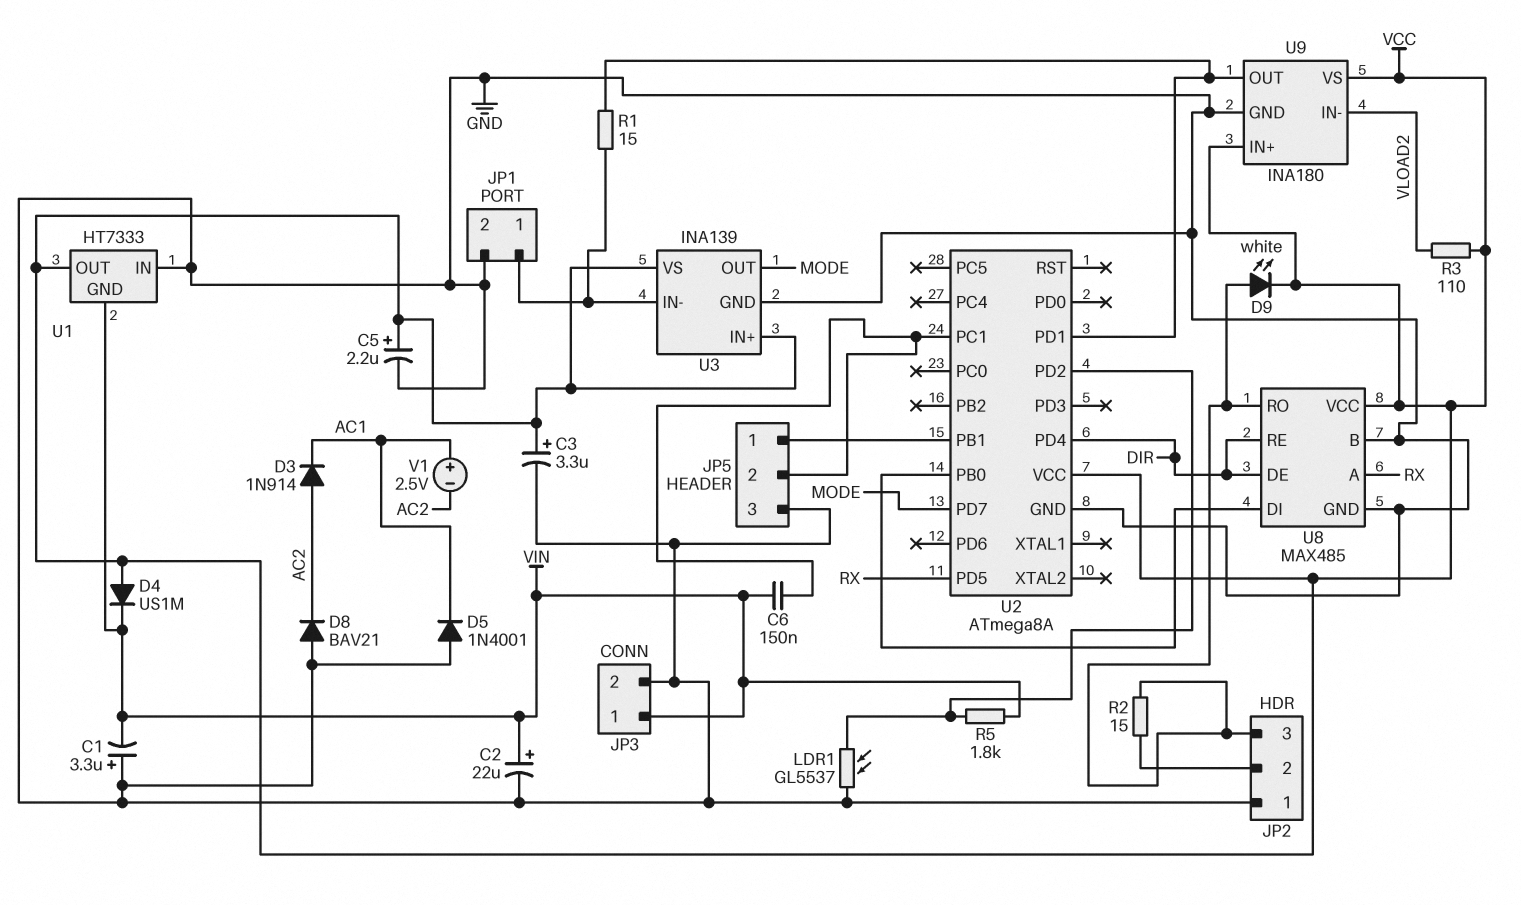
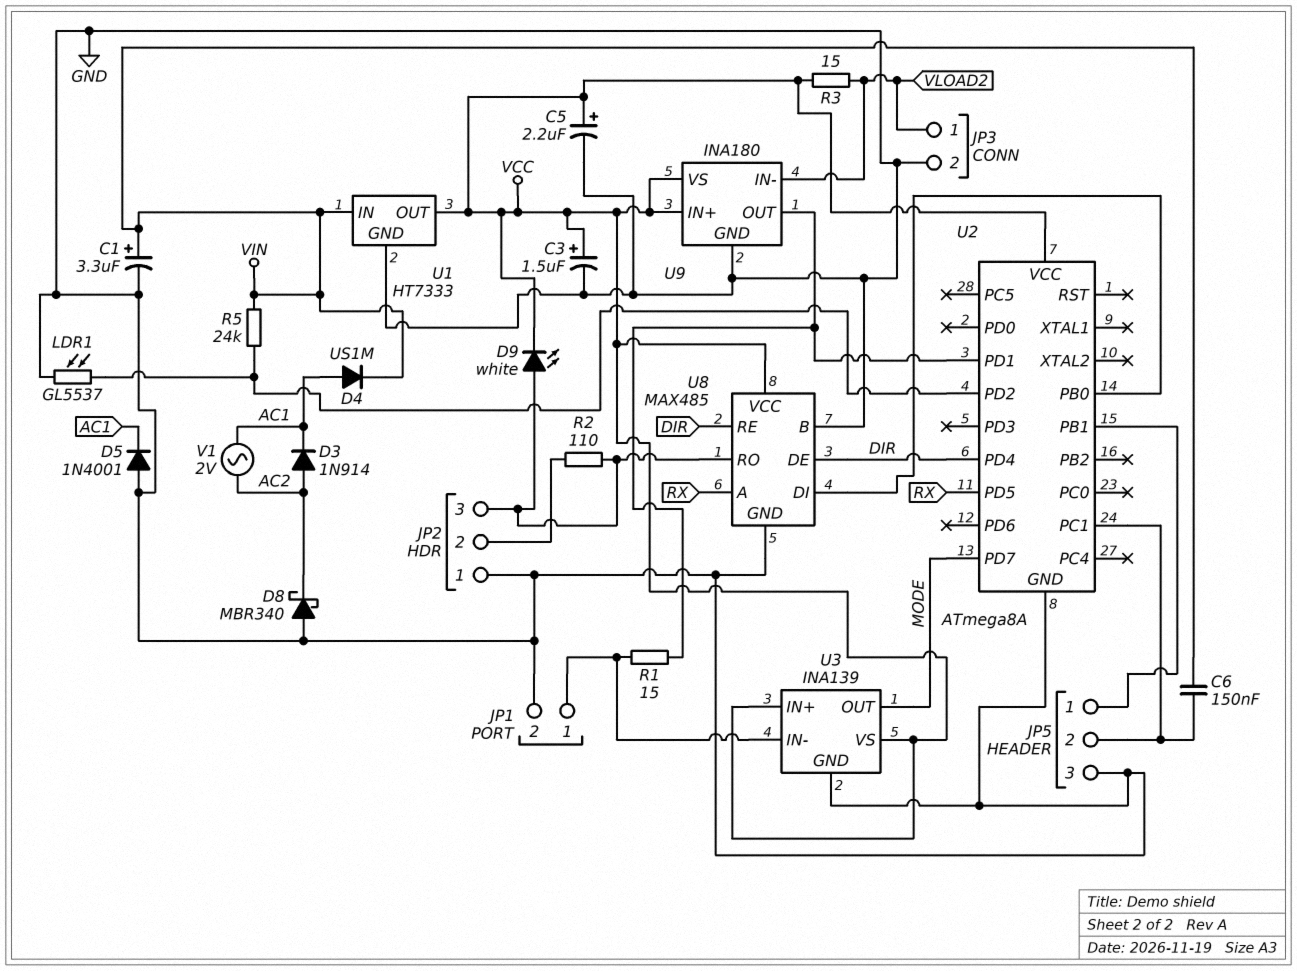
C1: 3.3uF (plus GND, minus VIN) -> 3.3uF (plus VIN, minus GND)
C2: 22uF (plus VIN, minus GND) -> none
C3: 3.3uF (plus VCC, minus GND) -> 1.5uF (plus VCC, minus GND)
D4: diode US1M (A VCC, K VIN) -> diode US1M (A AC1, K VIN)
D8: diode BAV21 (A GND, K AC2) -> schottky MBR340 (A GND, K AC2)
JP3 pin 1: VIN -> VLOAD2
R2: 15 (JP2/2, JP2/3) -> 110 (JP2/2, JP2/3)
R3: 110 (VCC, VLOAD2) -> 15 (VCC, VLOAD2)
R5: 1.8k (U2/PD2, VIN) -> 24k (U2/PD2, VIN)
U1 pin GND: VIN -> GND
U1 pin IN: GND -> VIN
V1: 2.5V (plus AC1, minus AC2) -> AC 2V (AC1, AC2)

